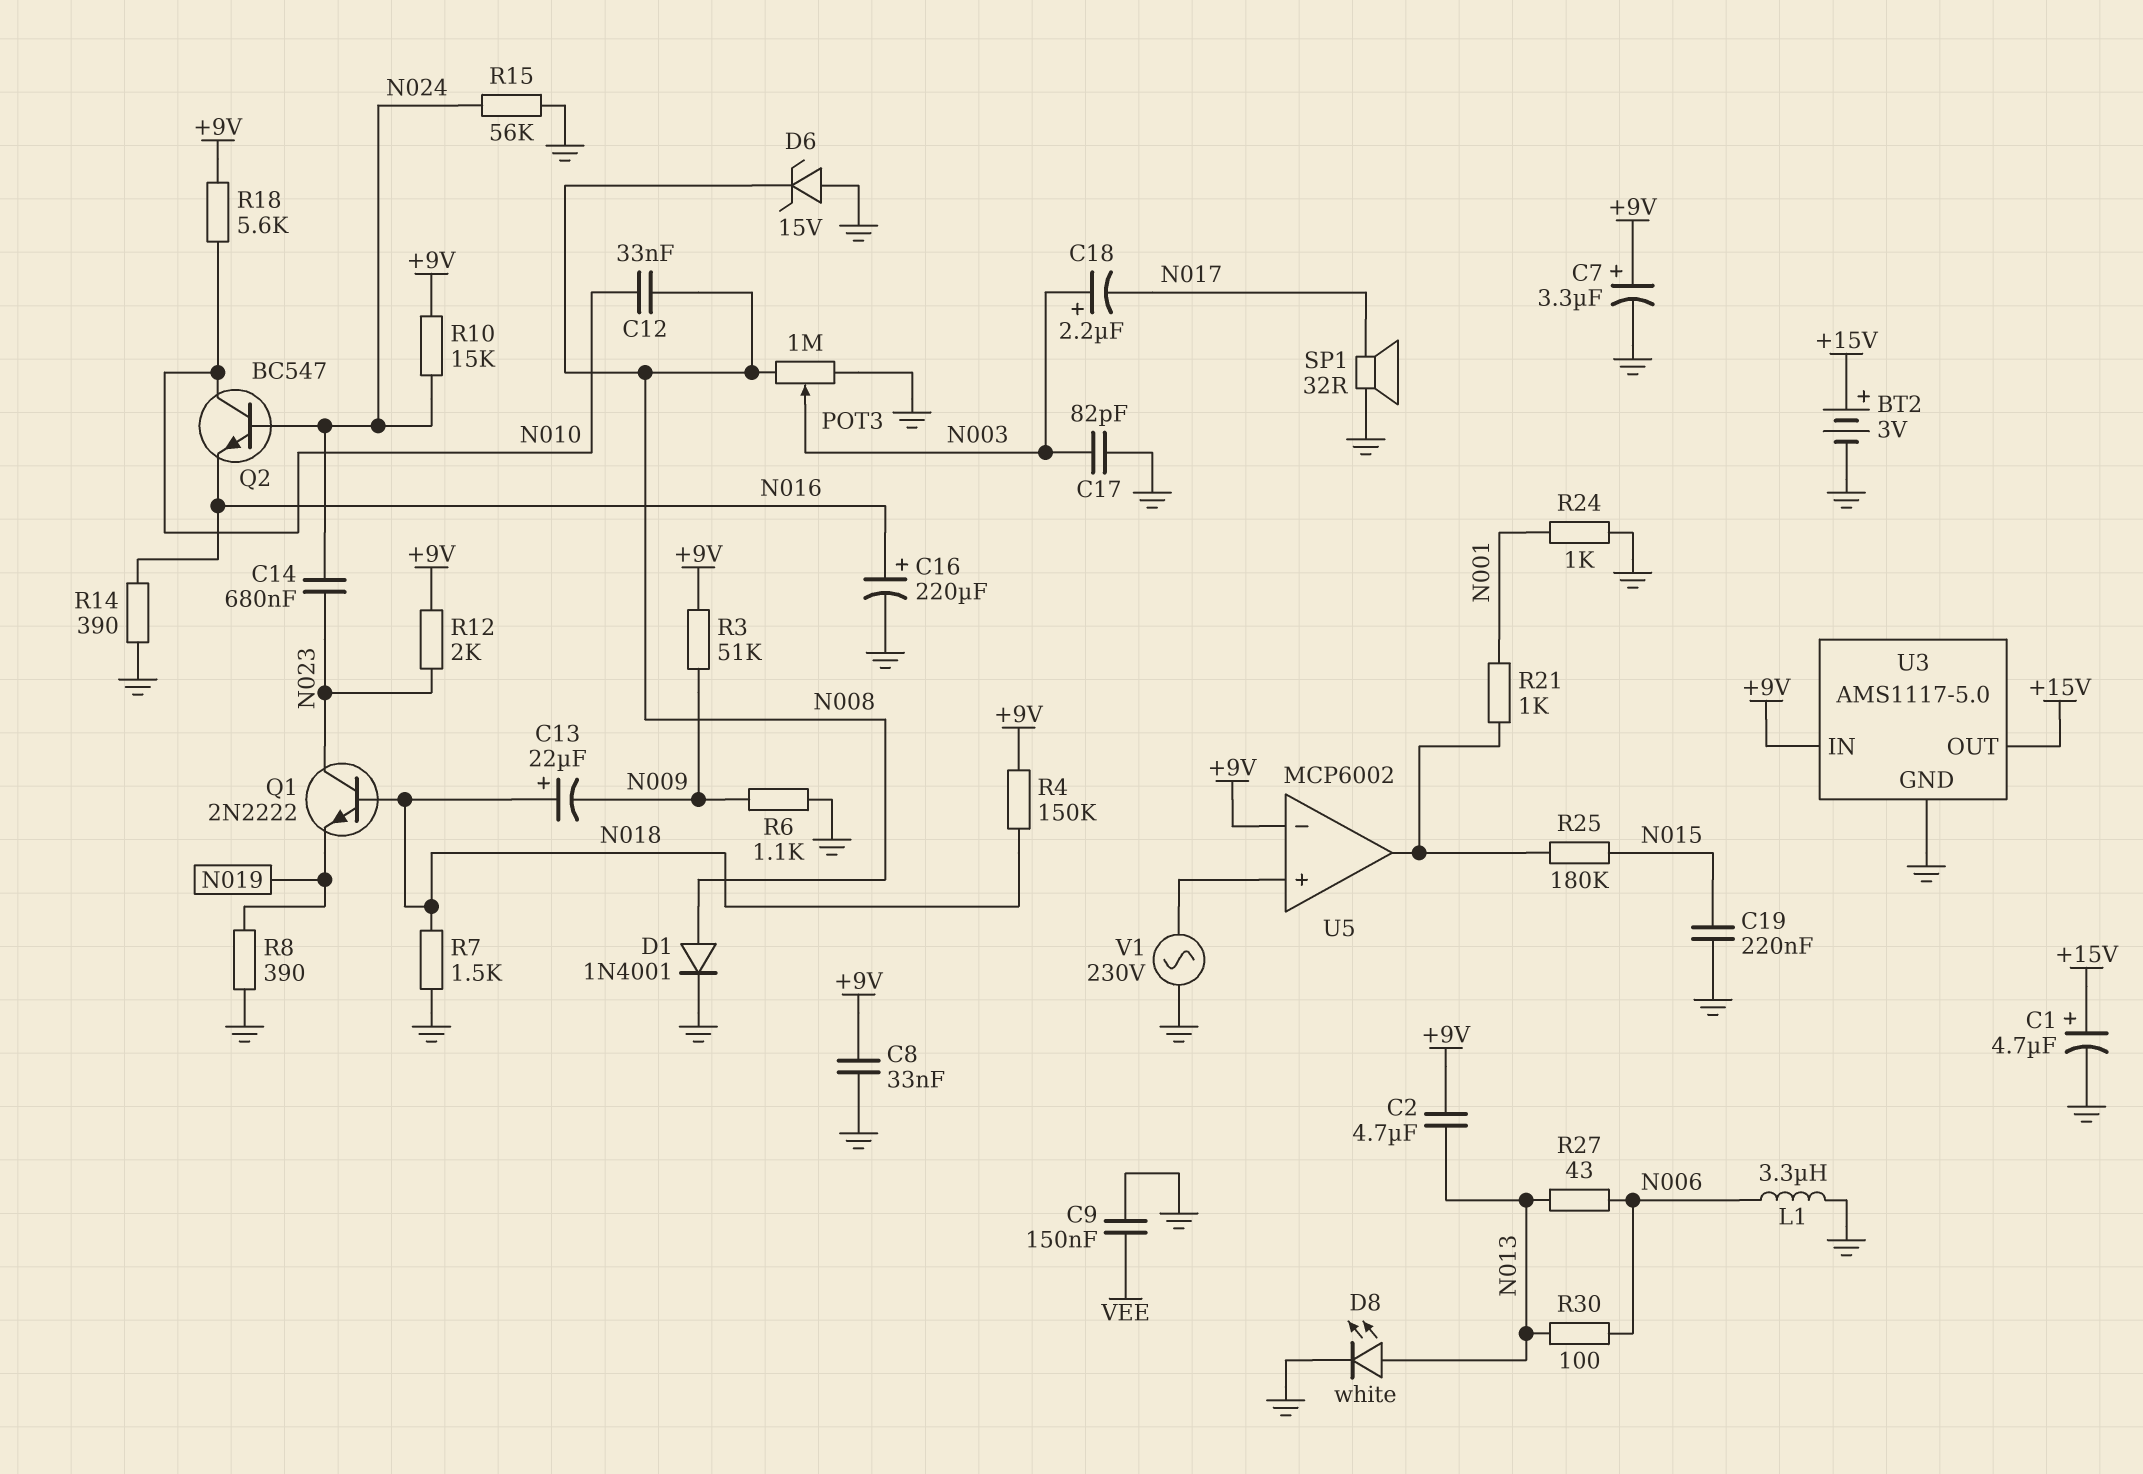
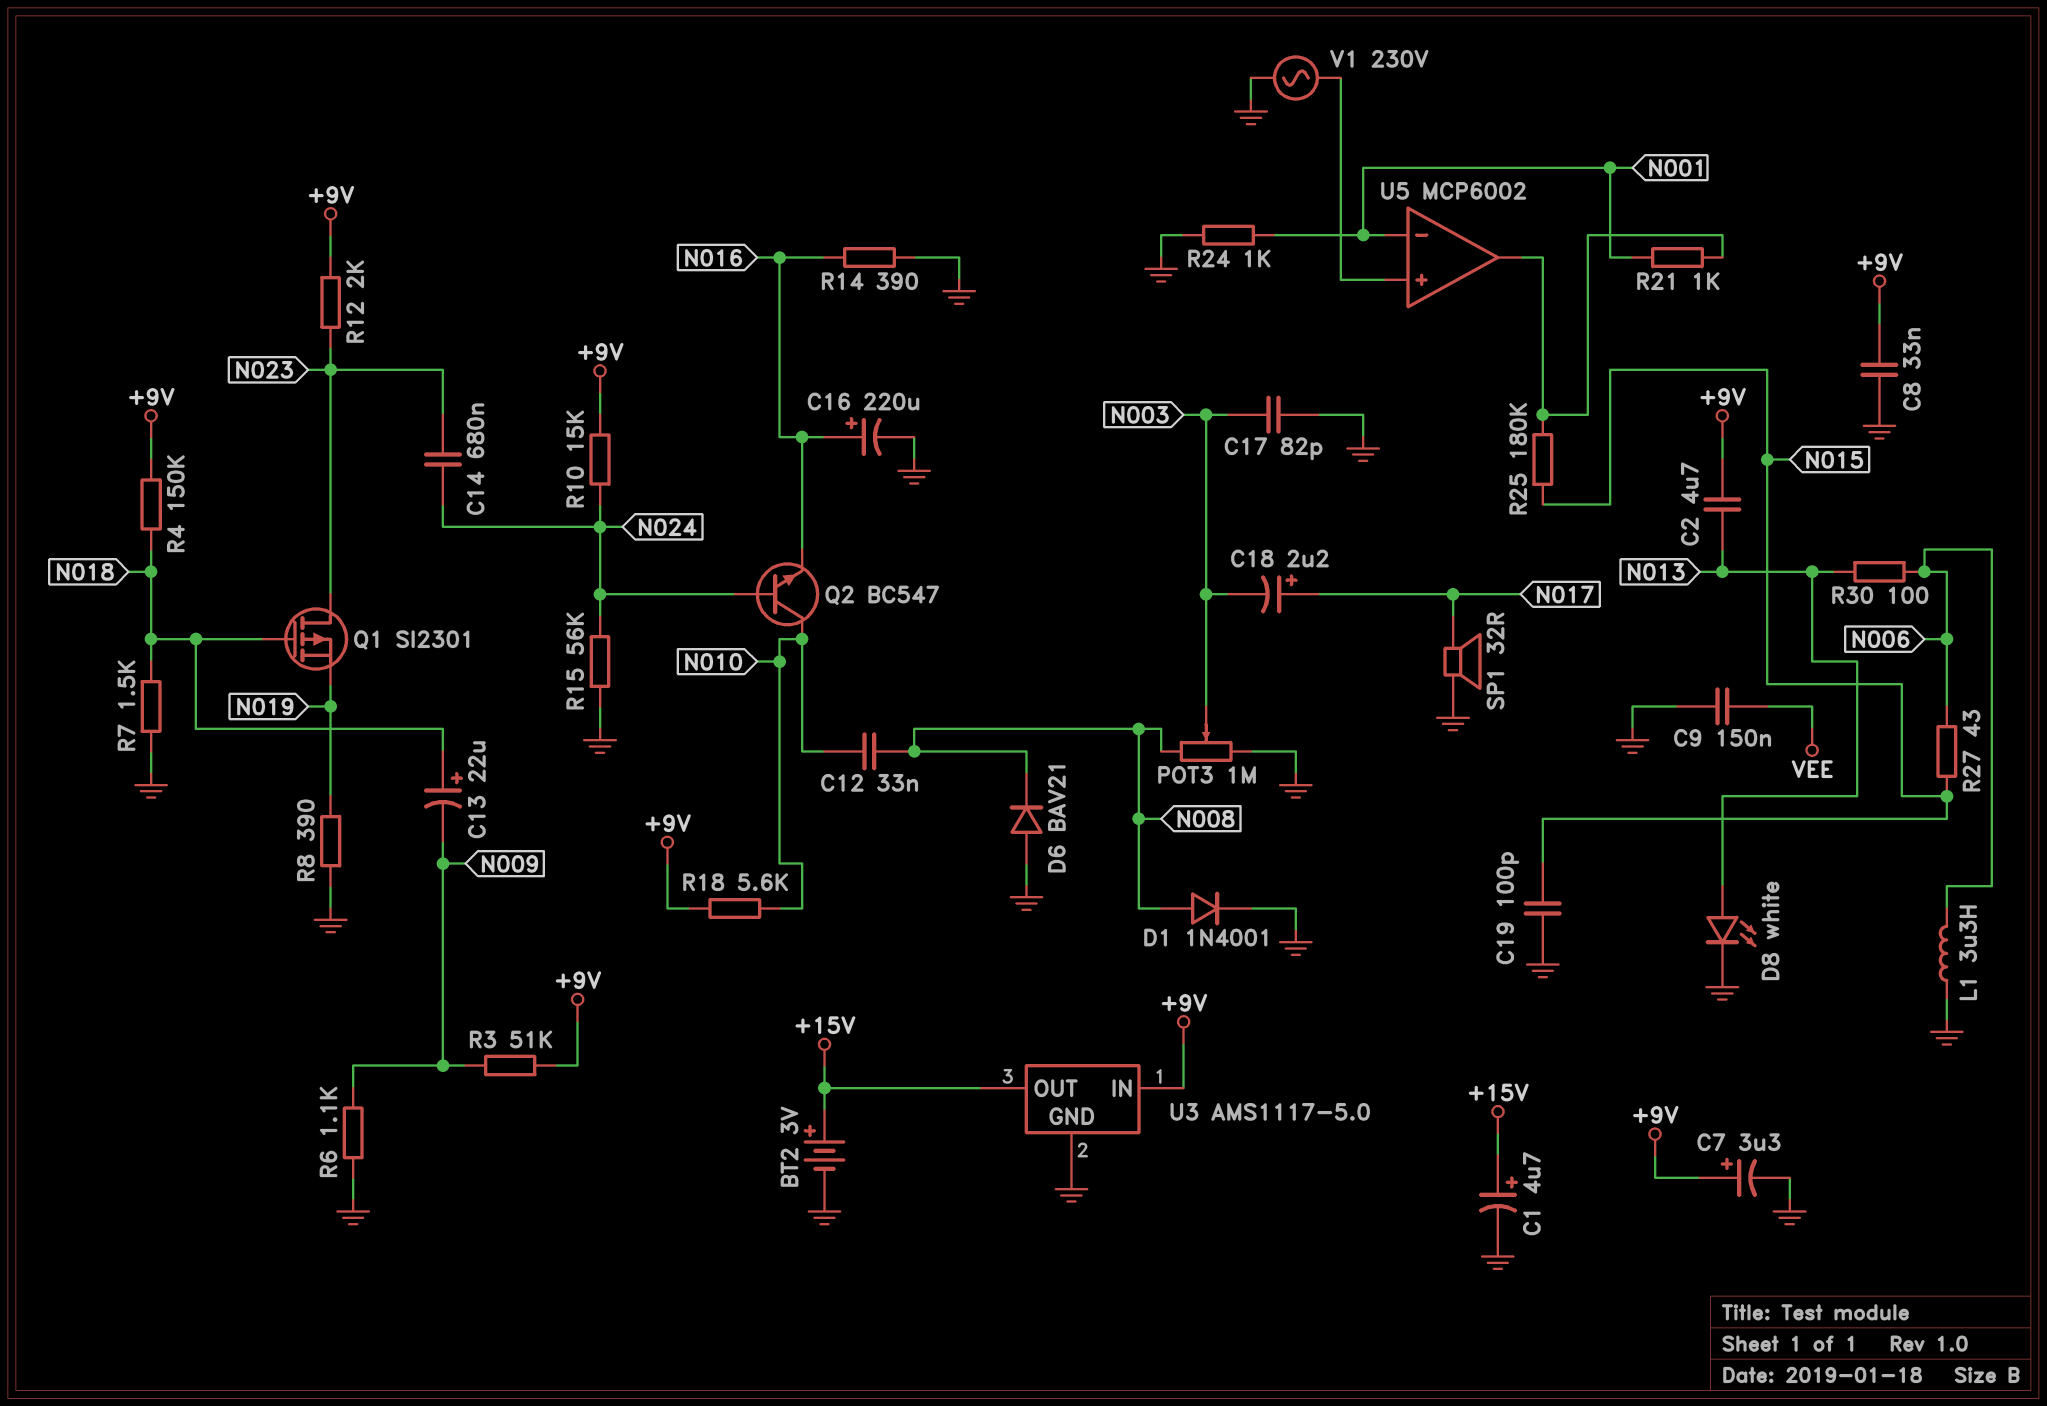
C18: 2.2uF (plus N003, minus N017) -> 2.2uF (plus N017, minus N003)
C19: 220nF (GND, N015) -> 100pF (GND, N015)
D6: zener 15V (A GND, K N008) -> diode BAV21 (A GND, K N008)
Q1: NPN 2N2222 (B N018, C N023, E N019) -> PMOS SI2301 (G N018, D N023, S N019)
R27: 43 (N006, N013) -> 43 (N006, N015)
U5 pin in-: +9V -> N001

